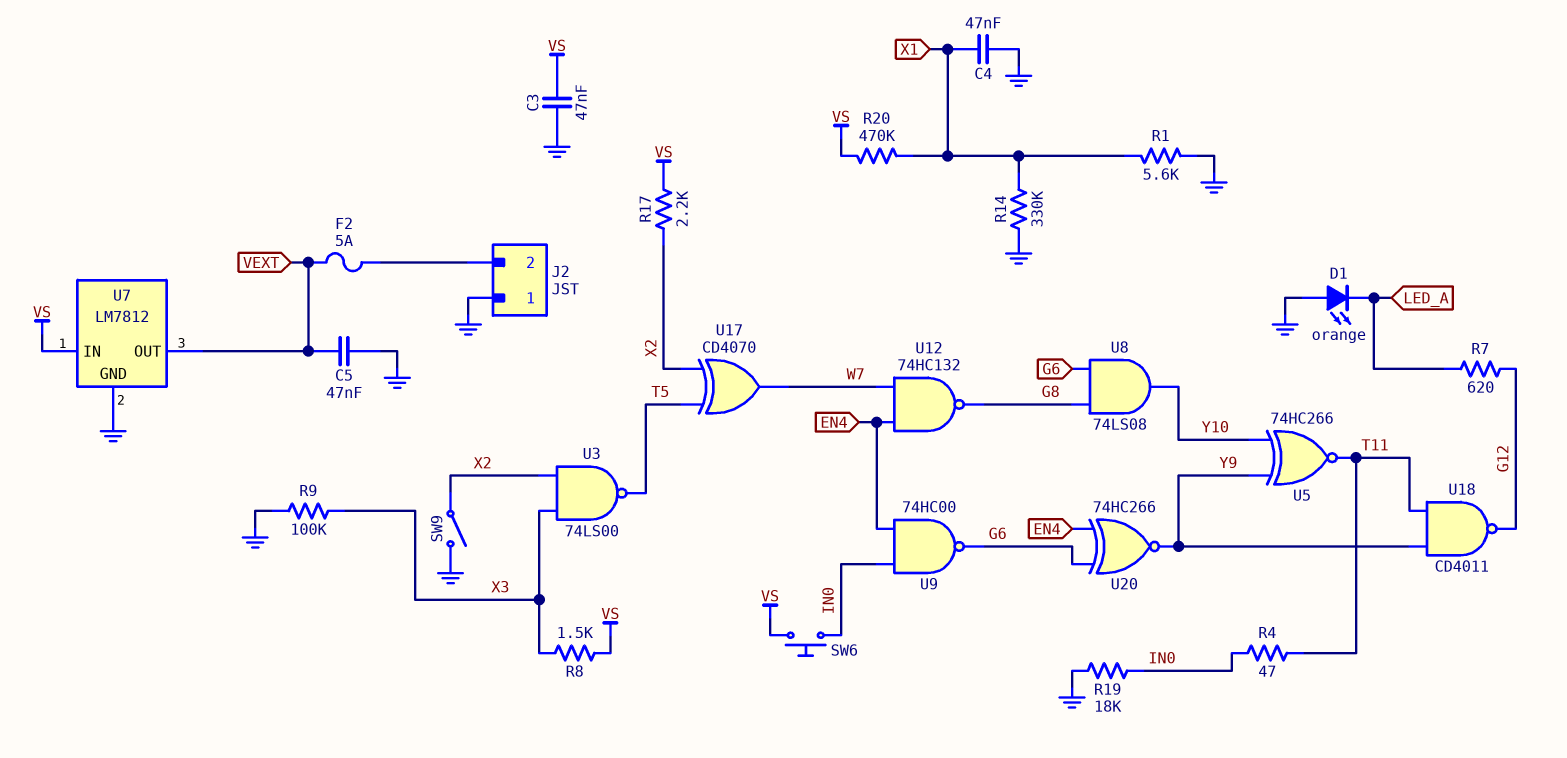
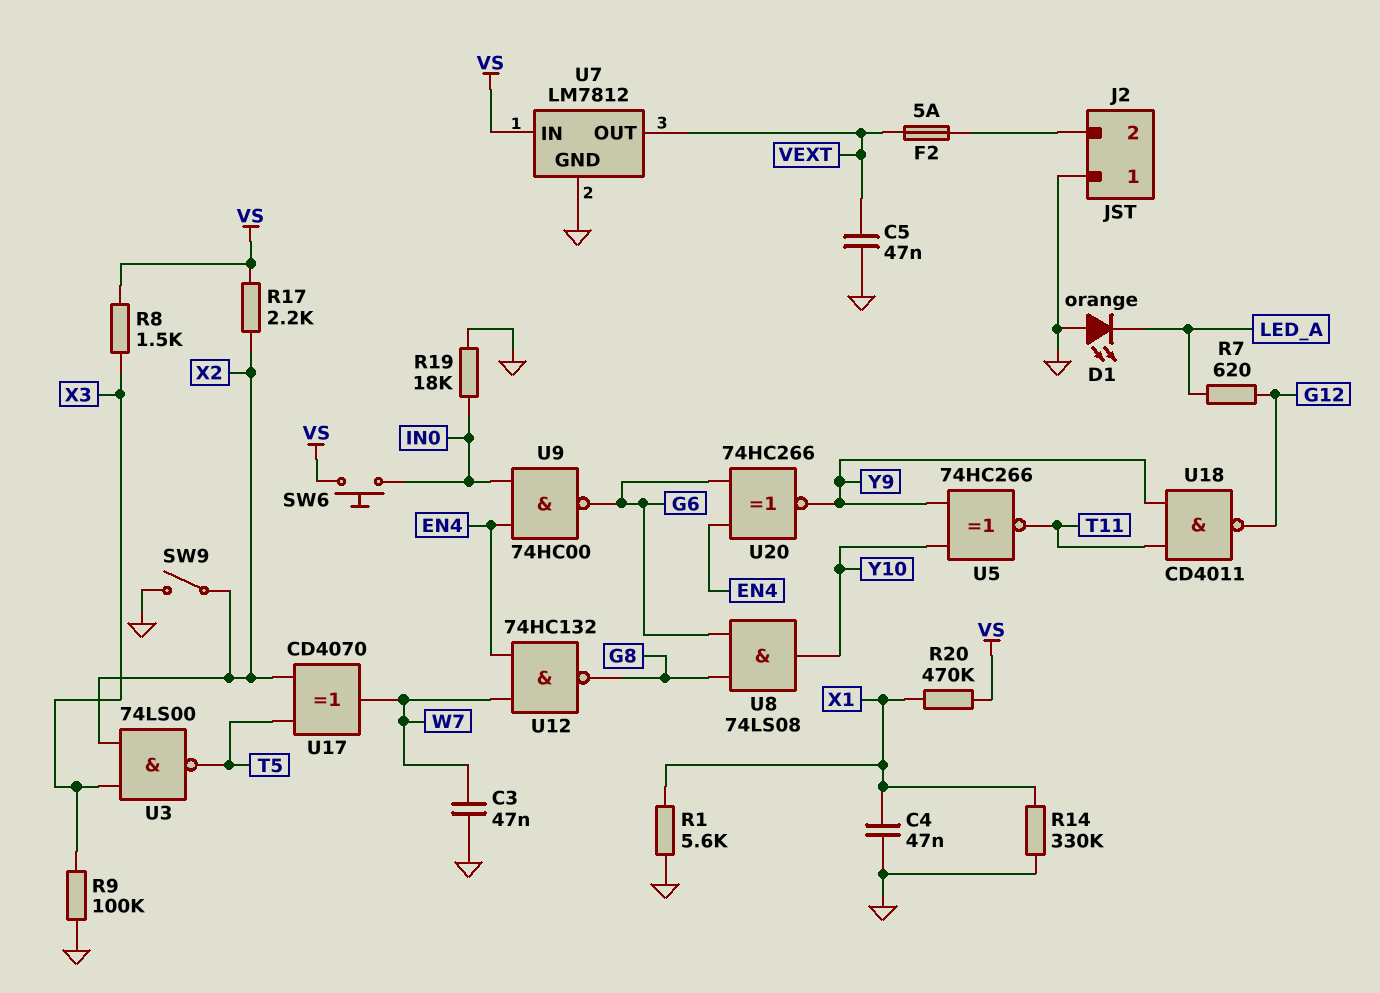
C3: 47nF (GND, VS) -> 47nF (GND, W7)
R4: 47 (IN0, T11) -> none

